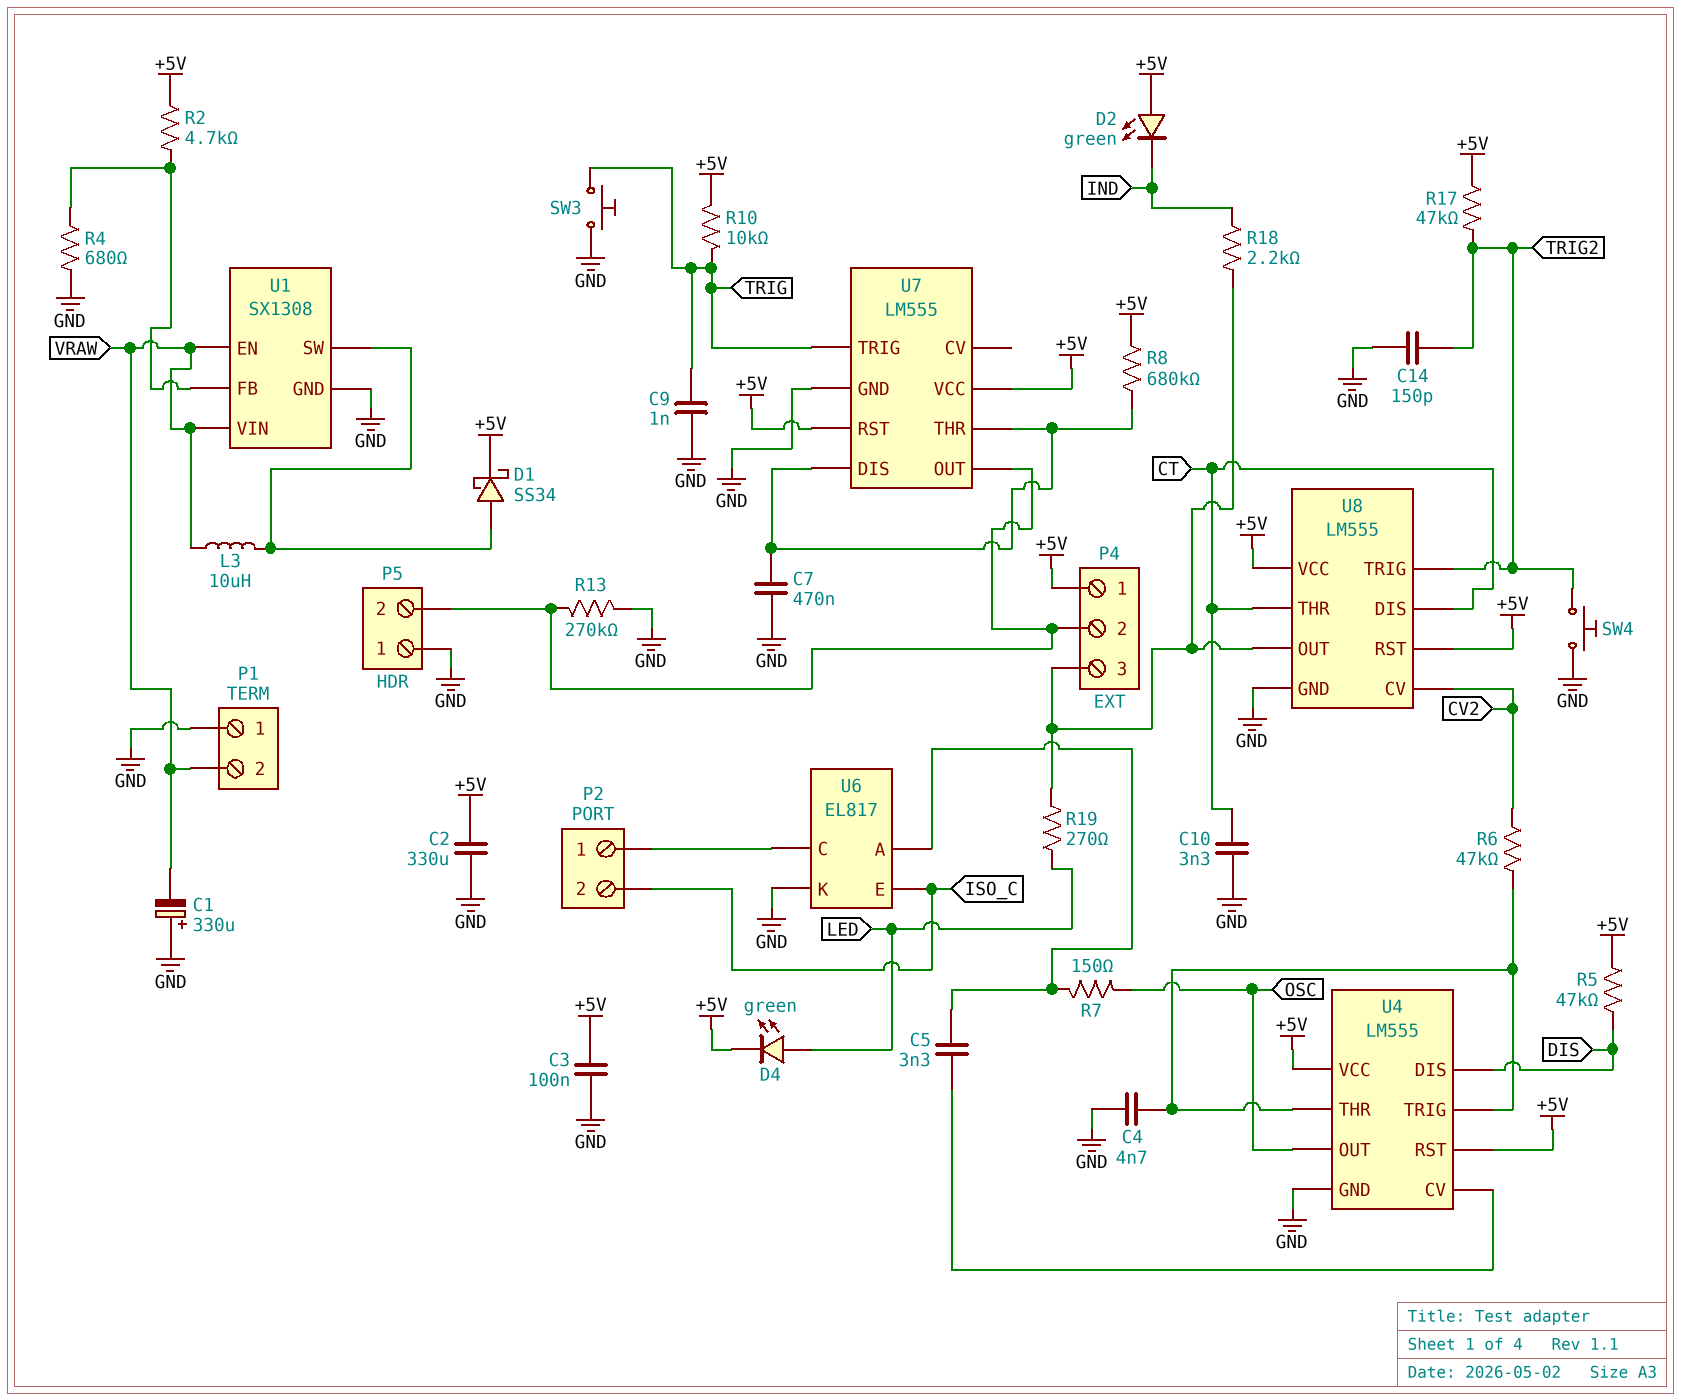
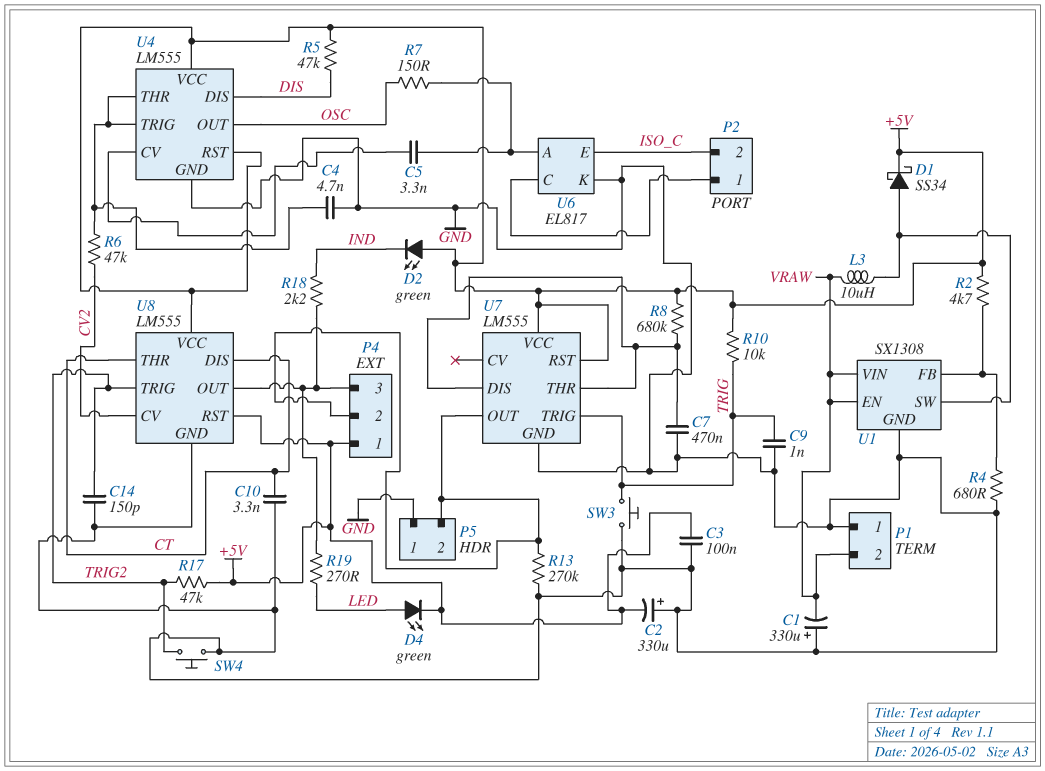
C2: 330uF (+5V, GND) -> 330uF (plus GND, minus +5V)

